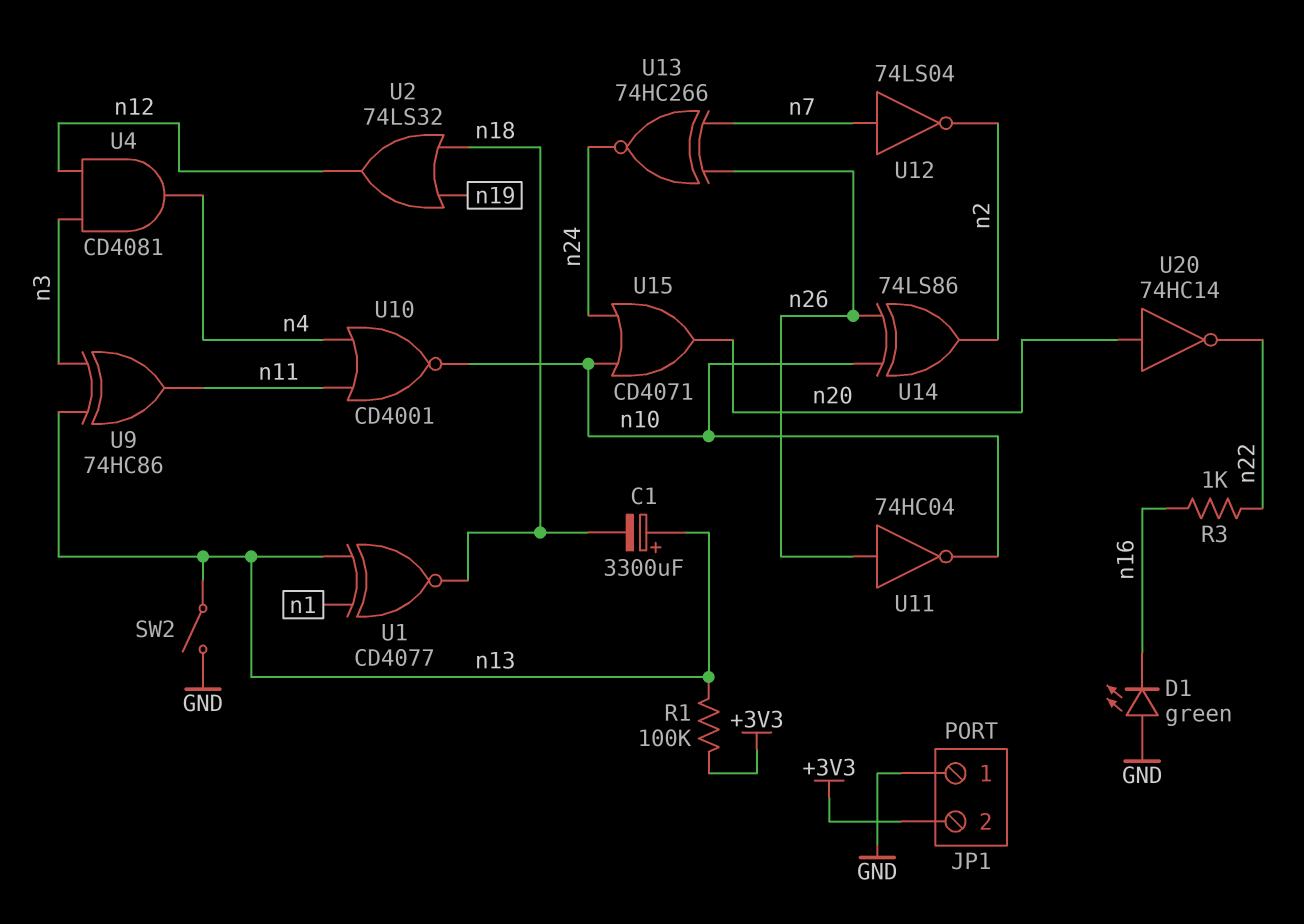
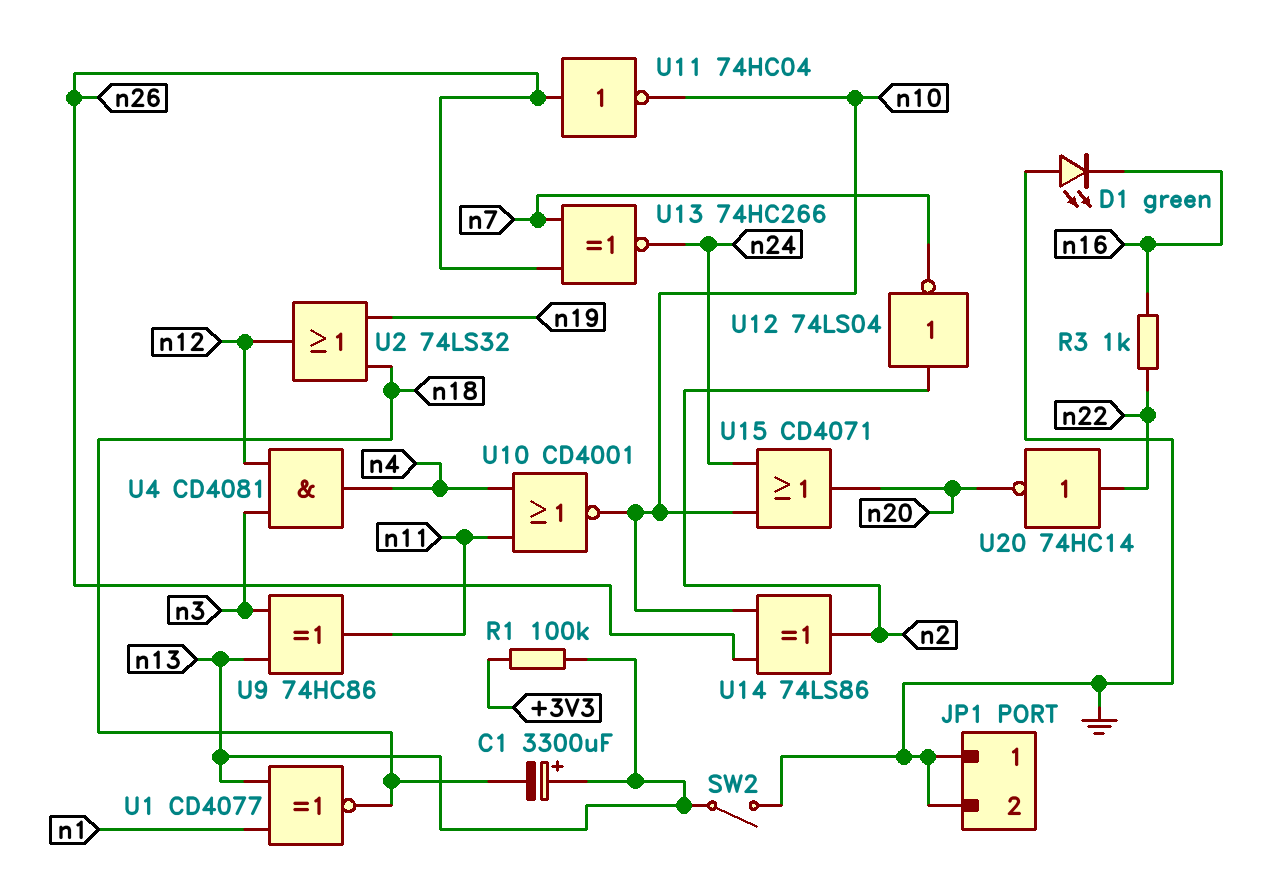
JP1 pin 2: +3V3 -> GND
U12: NOT 74LS04 (in n7, out n2) -> NOT 74LS04 (in n2, out n7)
U20: NOT 74HC14 (in n20, out n22) -> NOT 74HC14 (in n22, out n20)

